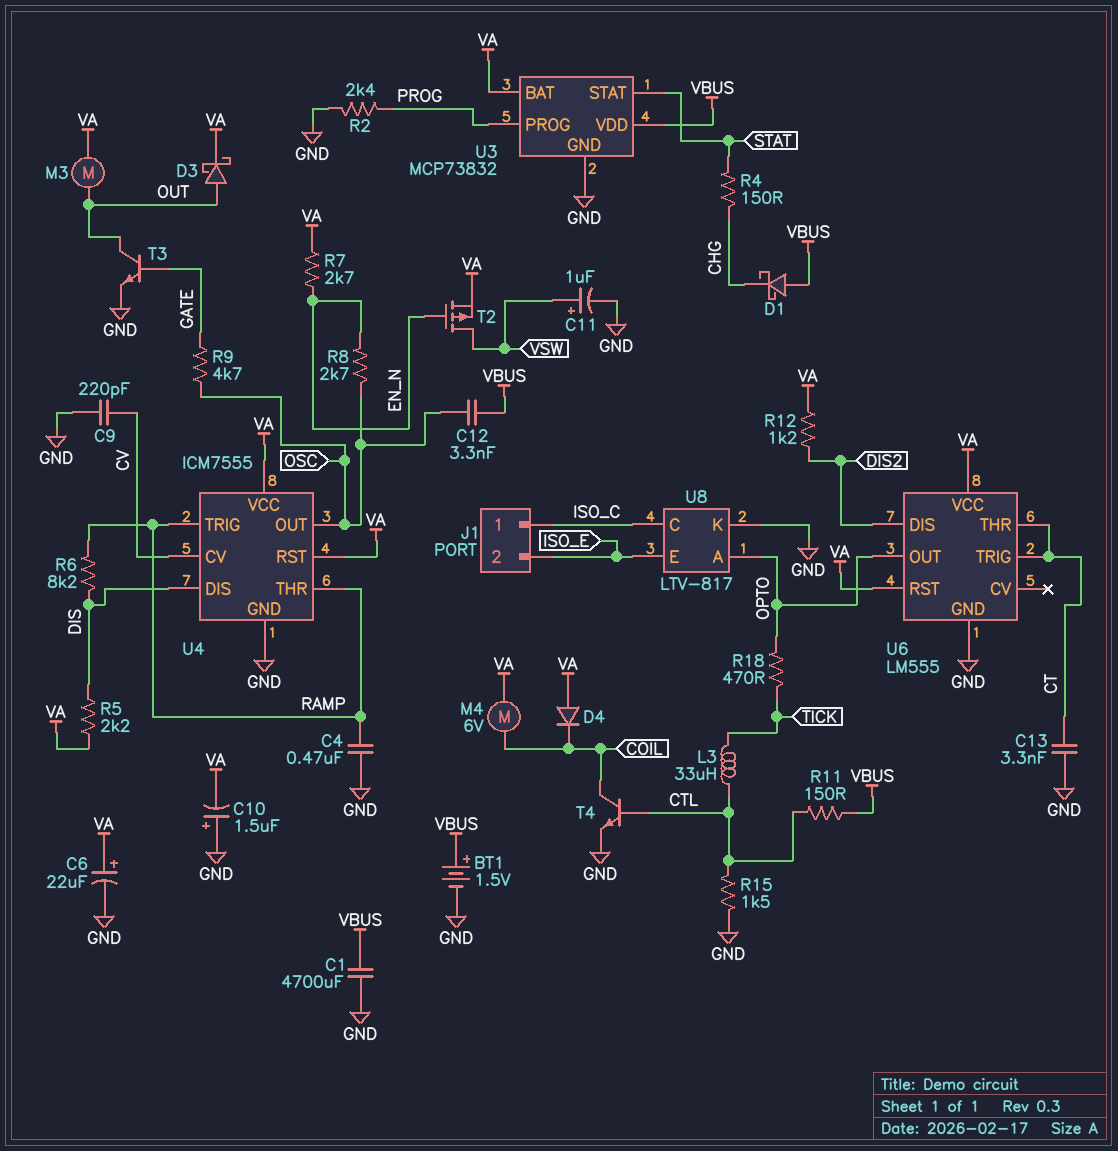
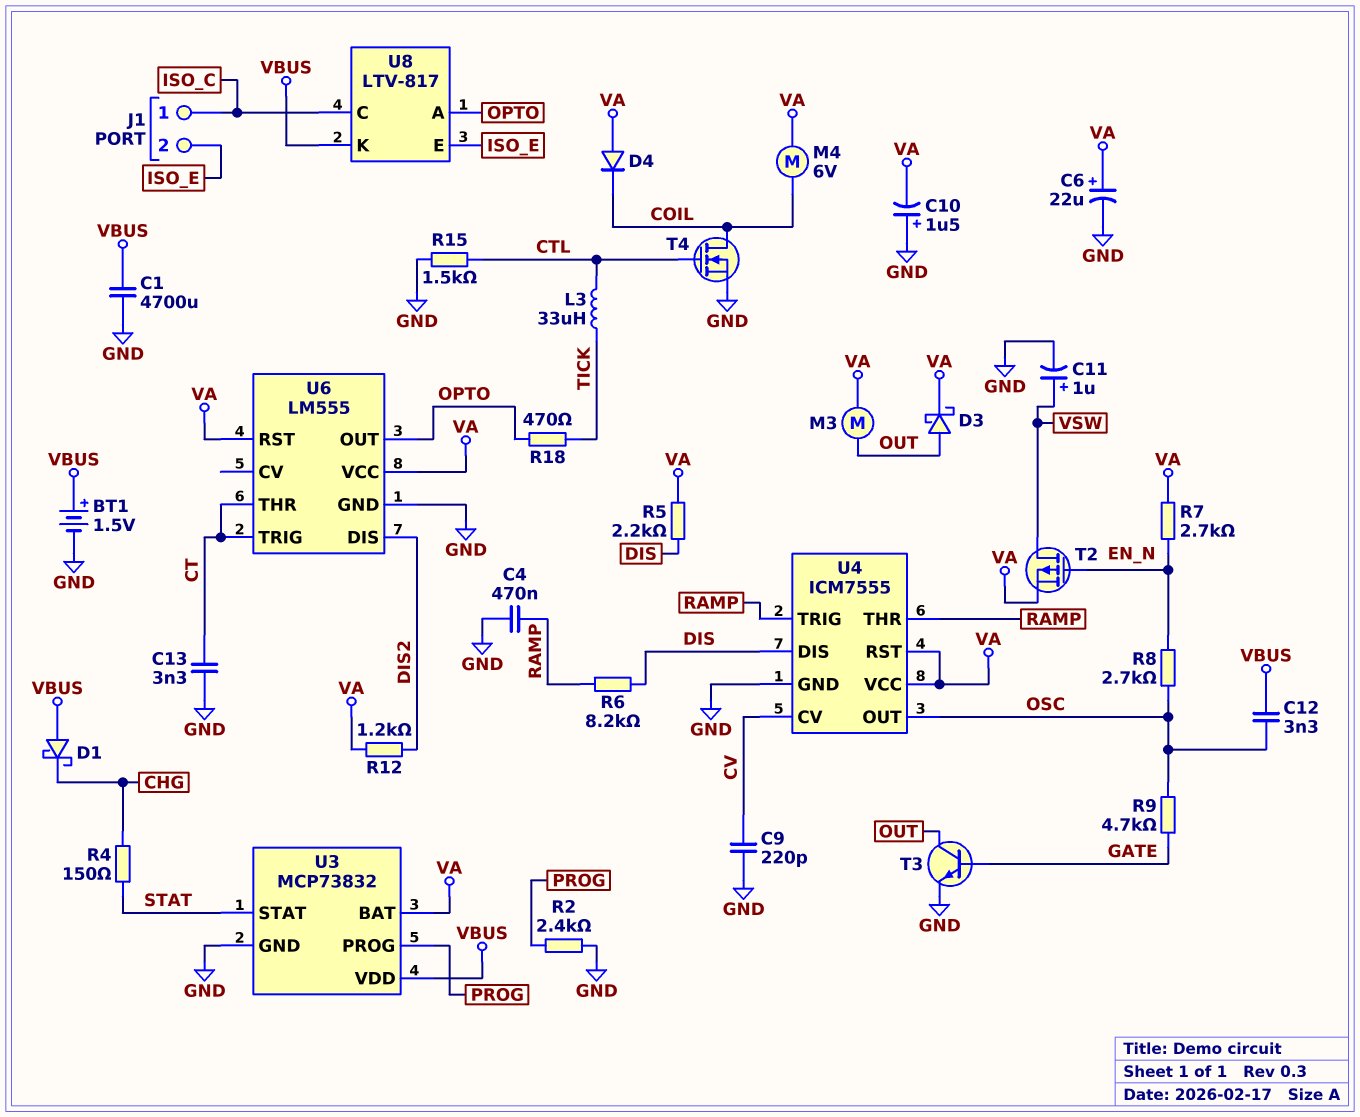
R11: 150 (CTL, VBUS) -> none
T4: NPN (B CTL, C COIL, E GND) -> NMOS (G CTL, D COIL, S GND)
U8 pin K: GND -> VBUS

